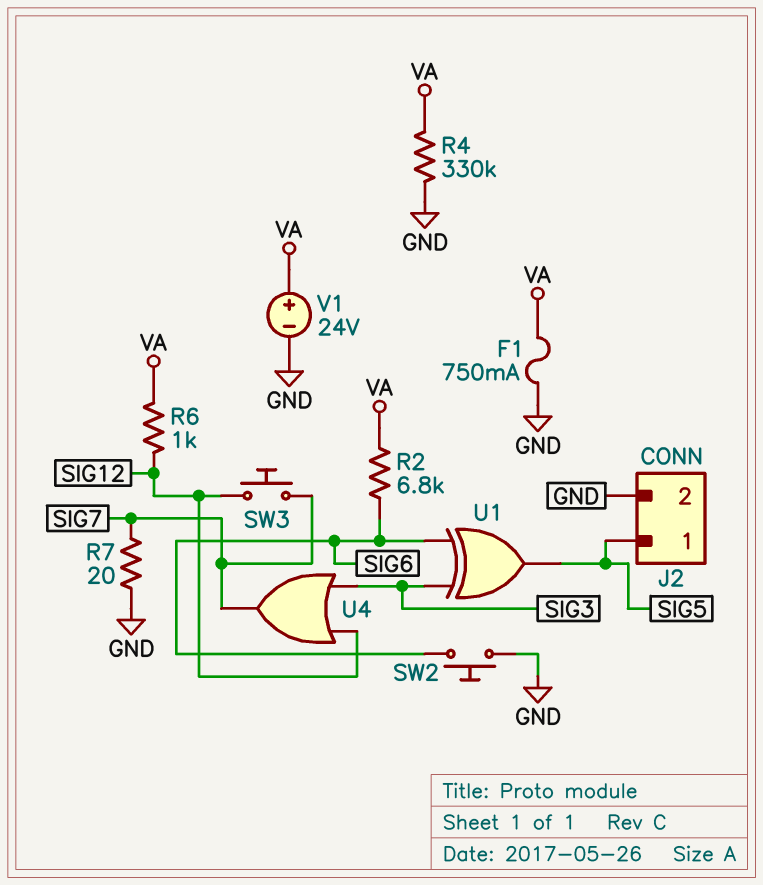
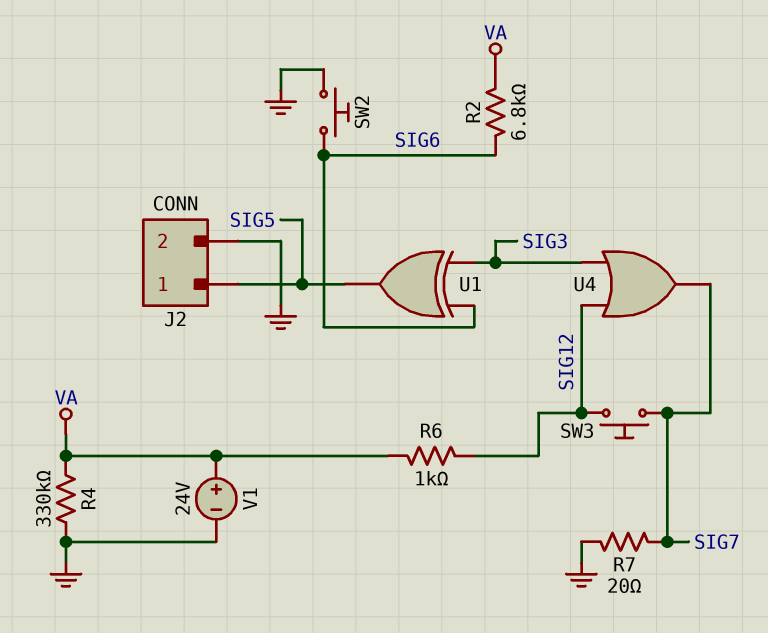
F1: 750mA (GND, VA) -> none

